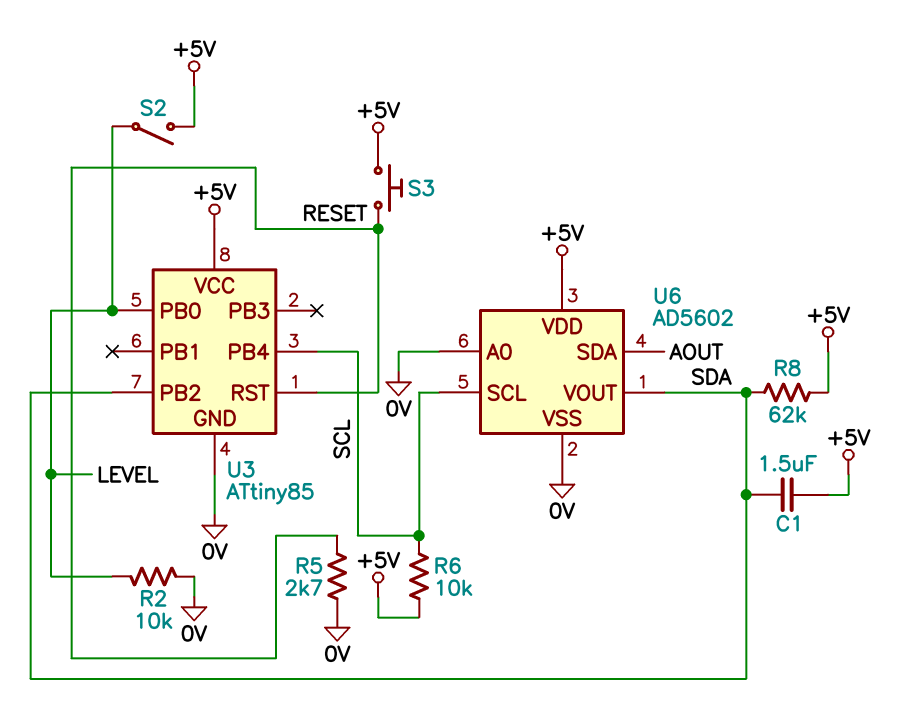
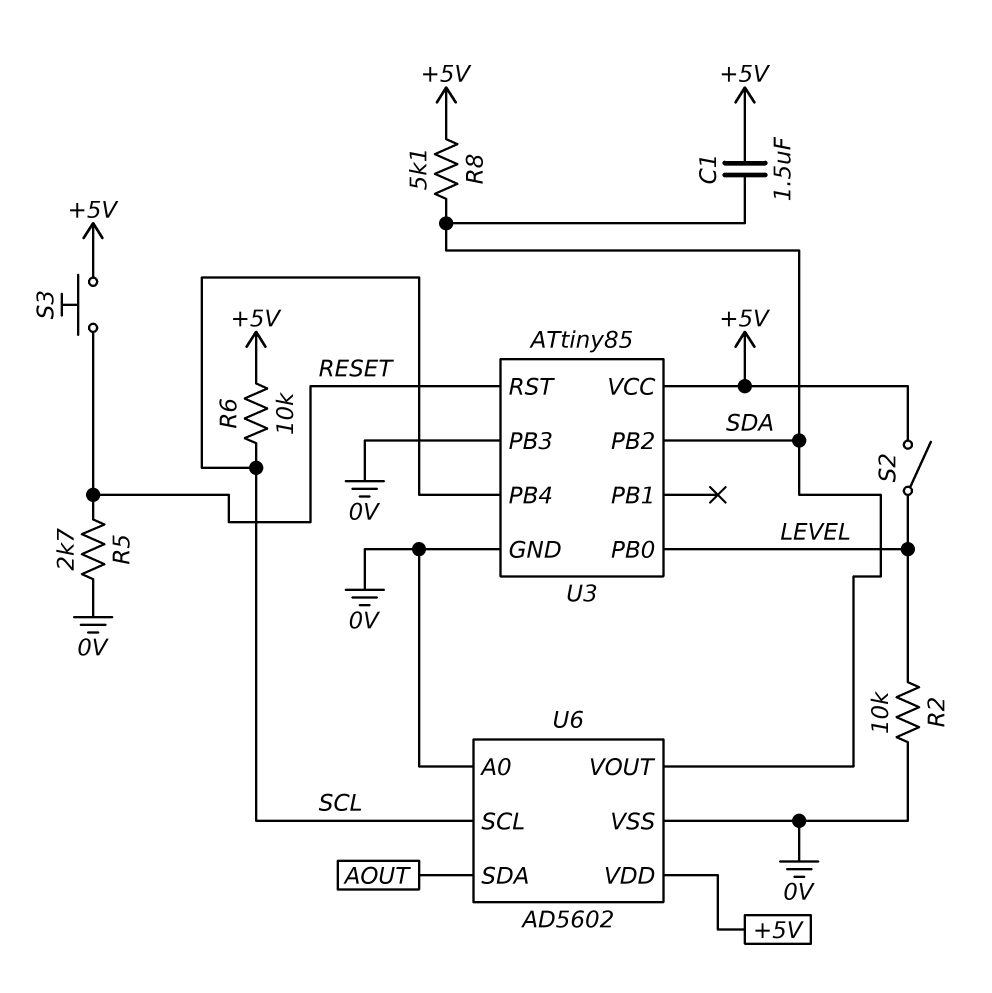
R8: 62k (+5V, SDA) -> 5.1k (+5V, SDA)
U3 pin PB3: none -> 0V

